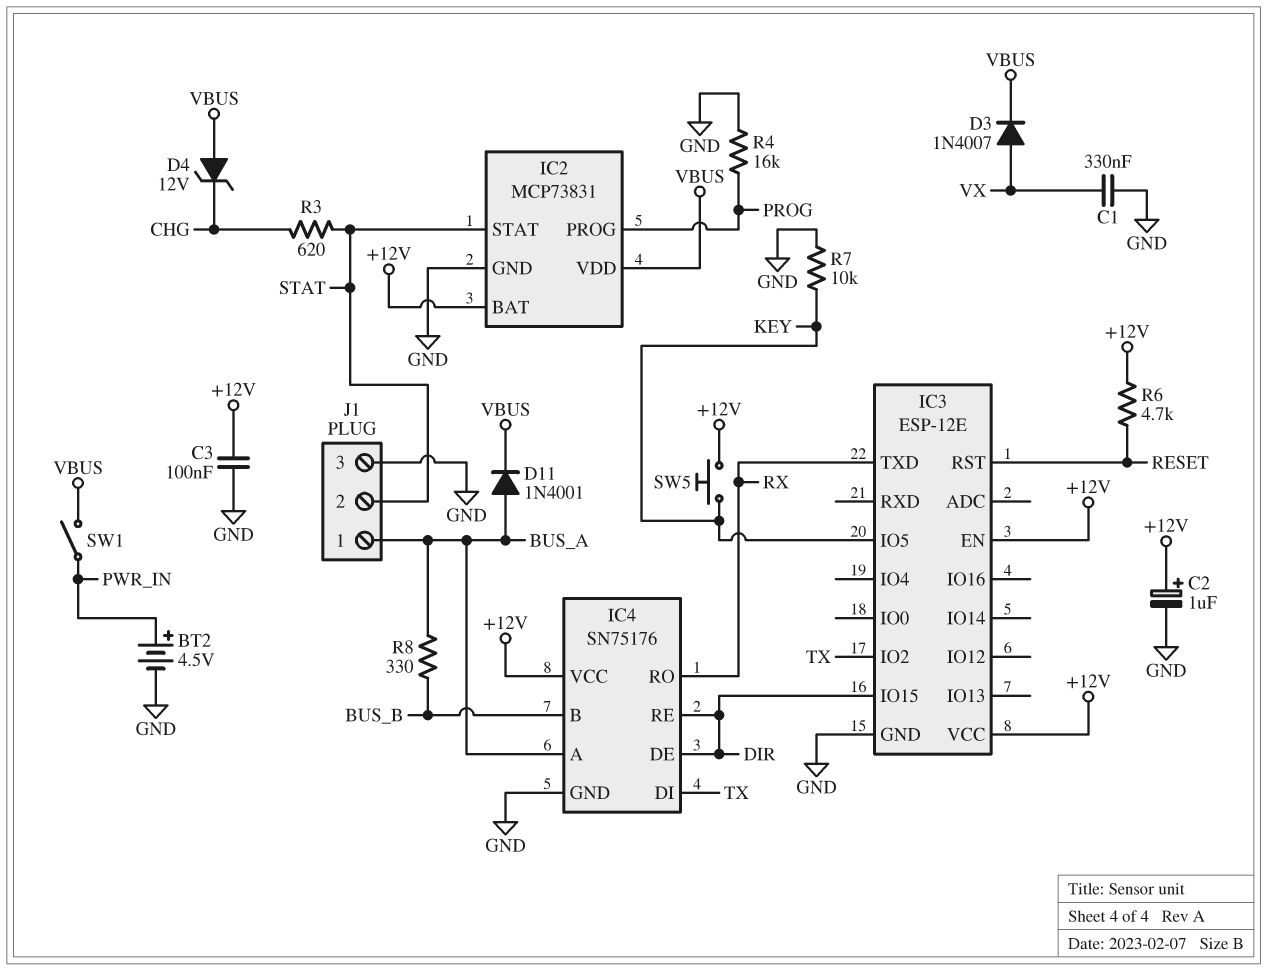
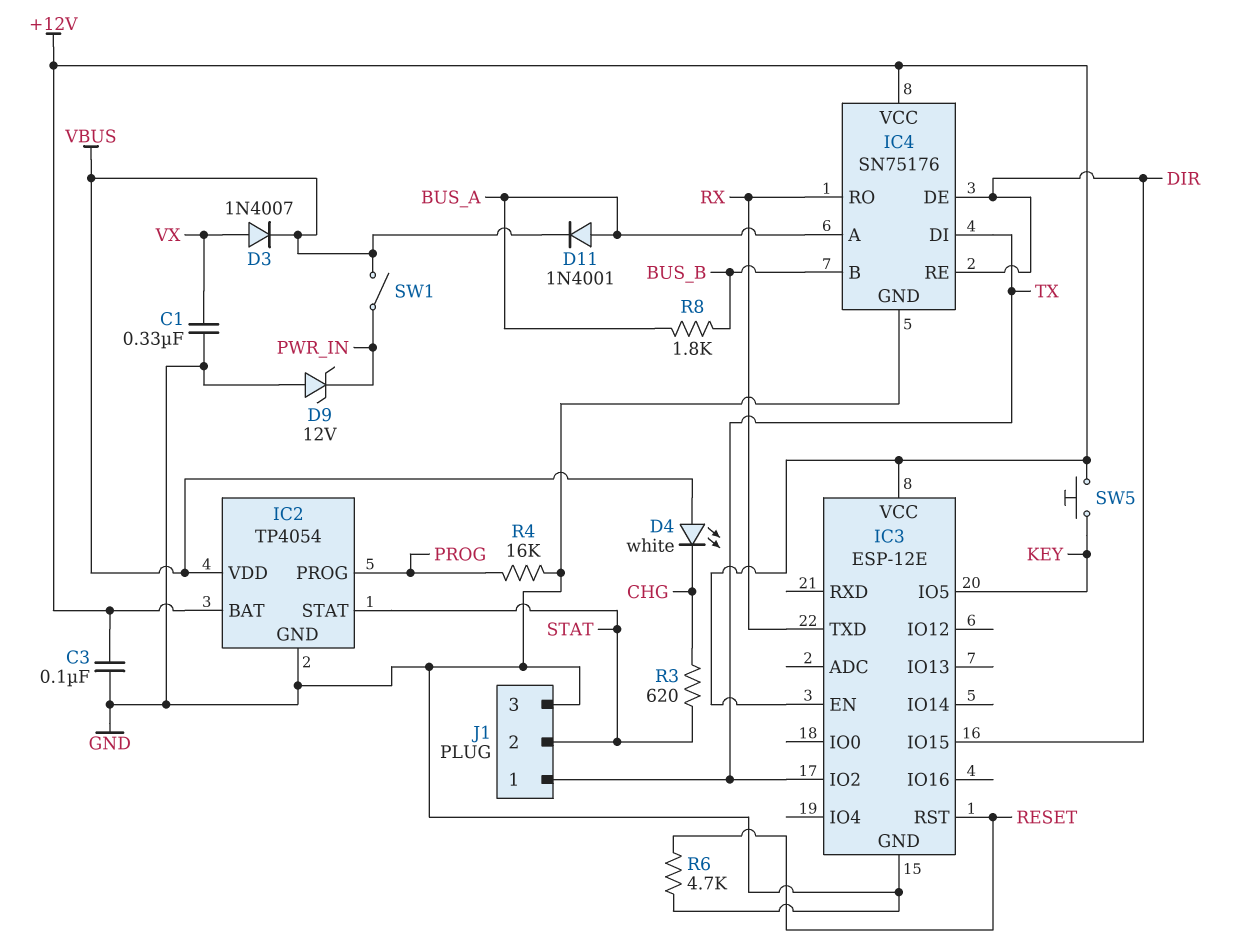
BT2: 4.5V (plus PWR_IN, minus GND) -> none
C2: 1uF (plus +12V, minus GND) -> none
D4: zener 12V (A VBUS, K CHG) -> LED white (A VBUS, K CHG)
D9: none -> zener 12V (A GND, K PWR_IN)
IC2: MCP73831 -> TP4054
J1 pin 1: BUS_A -> TX
R6: 4.7k (+12V, RESET) -> 4.7k (GND, RESET)
R7: 10k (GND, KEY) -> none
R8: 330 (BUS_A, BUS_B) -> 1.8k (BUS_A, BUS_B)

